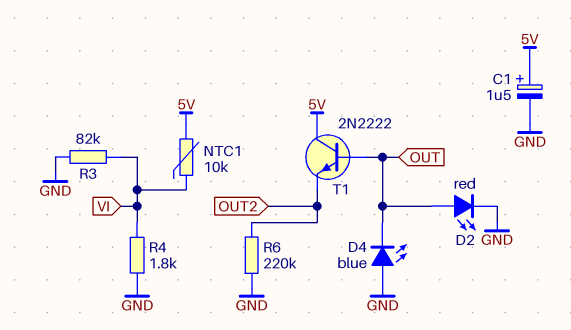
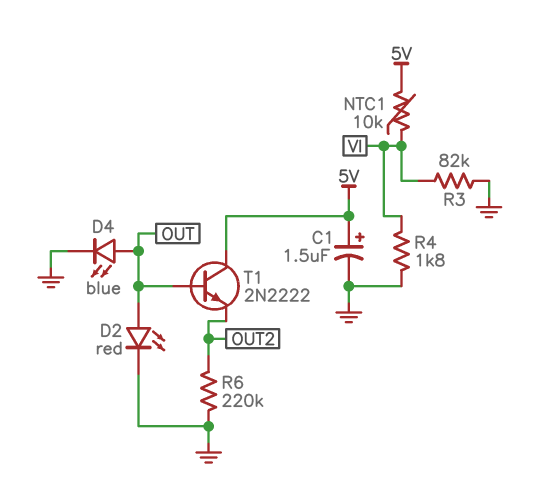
D4: LED blue (A GND, K OUT) -> LED blue (A OUT, K GND)

